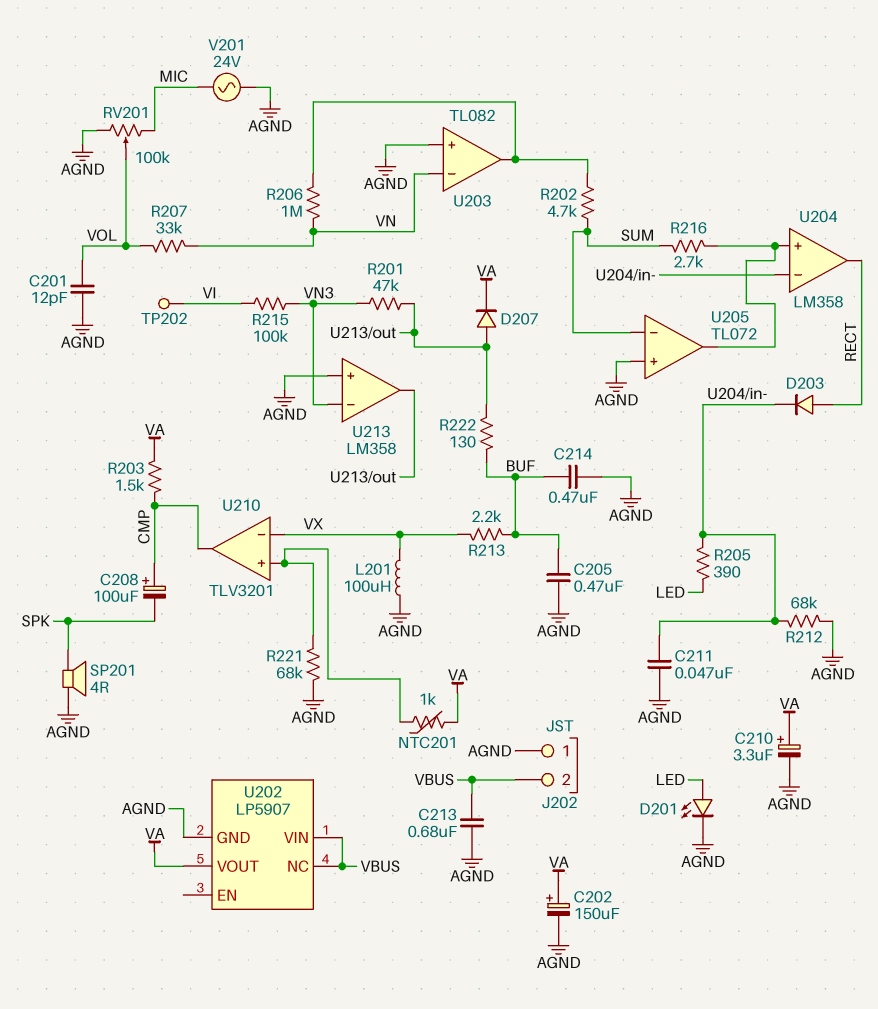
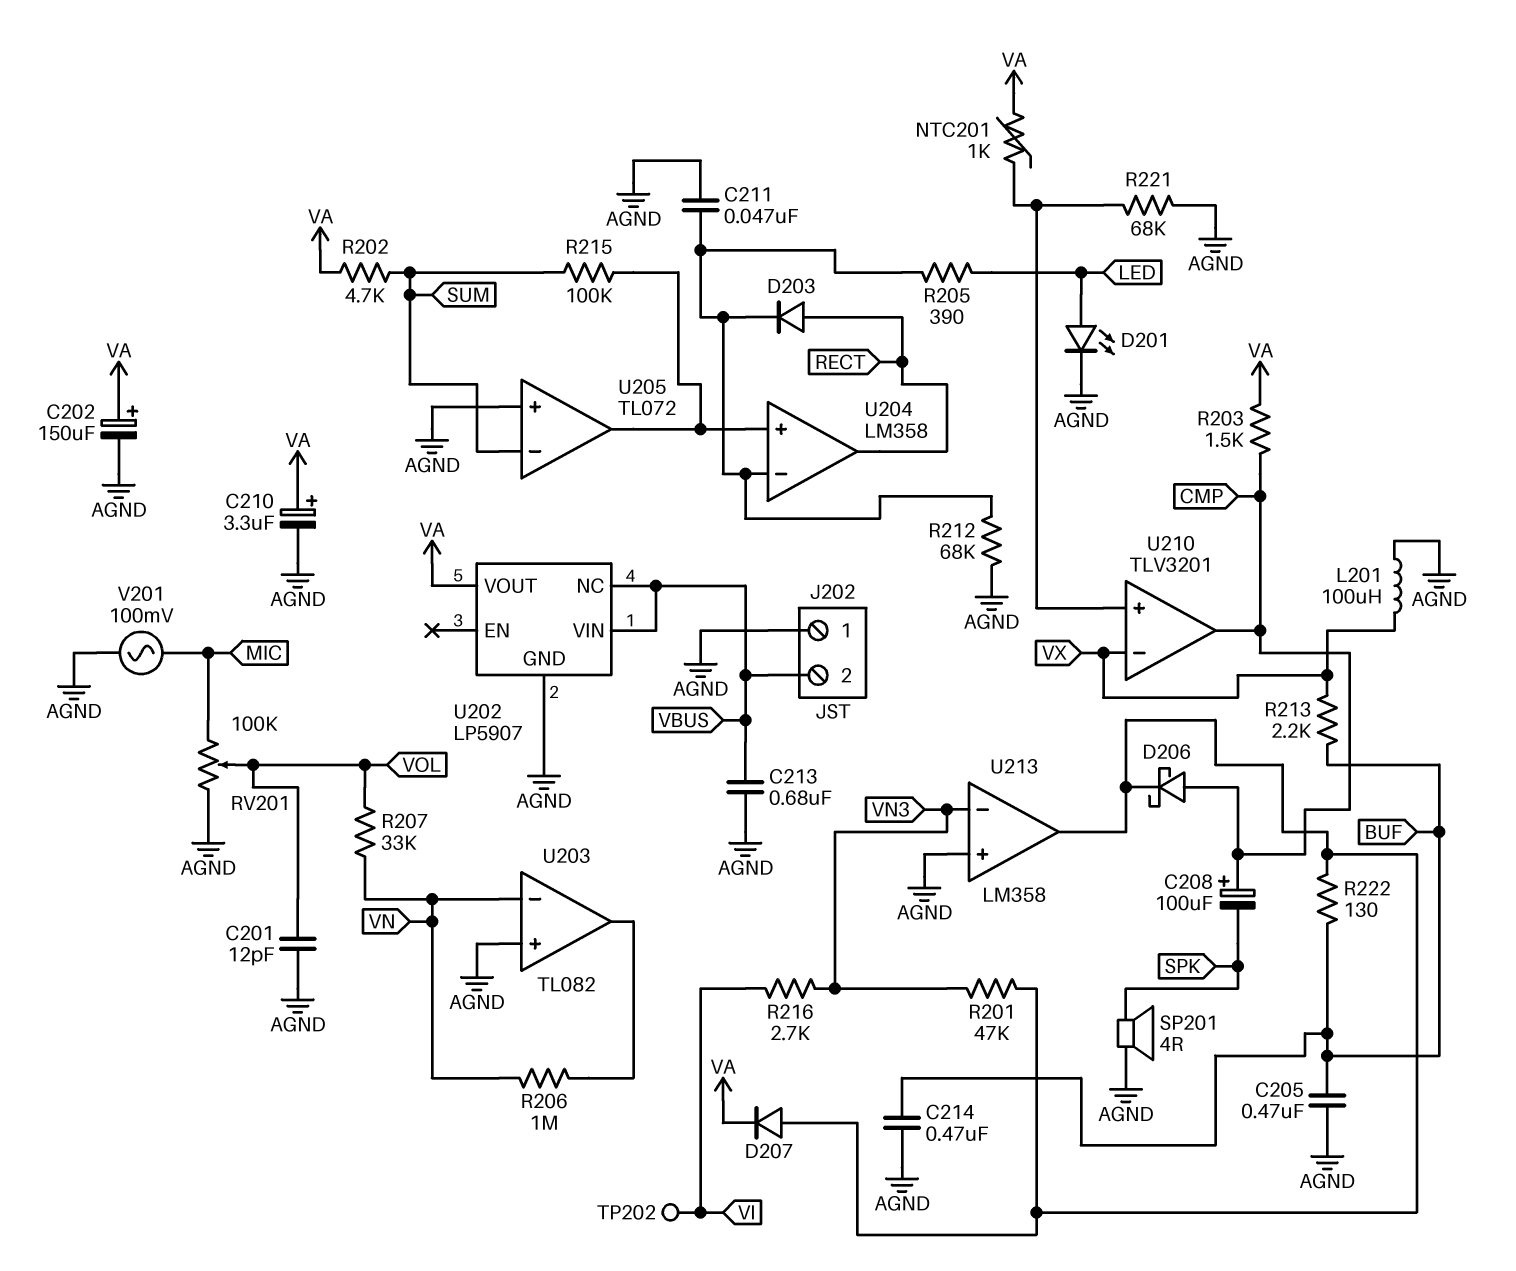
D206: none -> schottky (A CMP, K U213/out)
R202: 4.7k (SUM, U203/out) -> 4.7k (SUM, VA)
R215: 100k (VI, VN3) -> 100k (SUM, U204/in+)
R216: 2.7k (SUM, U204/in+) -> 2.7k (VI, VN3)
V201: AC 24V (AGND, MIC) -> AC 100mV (AGND, MIC)

